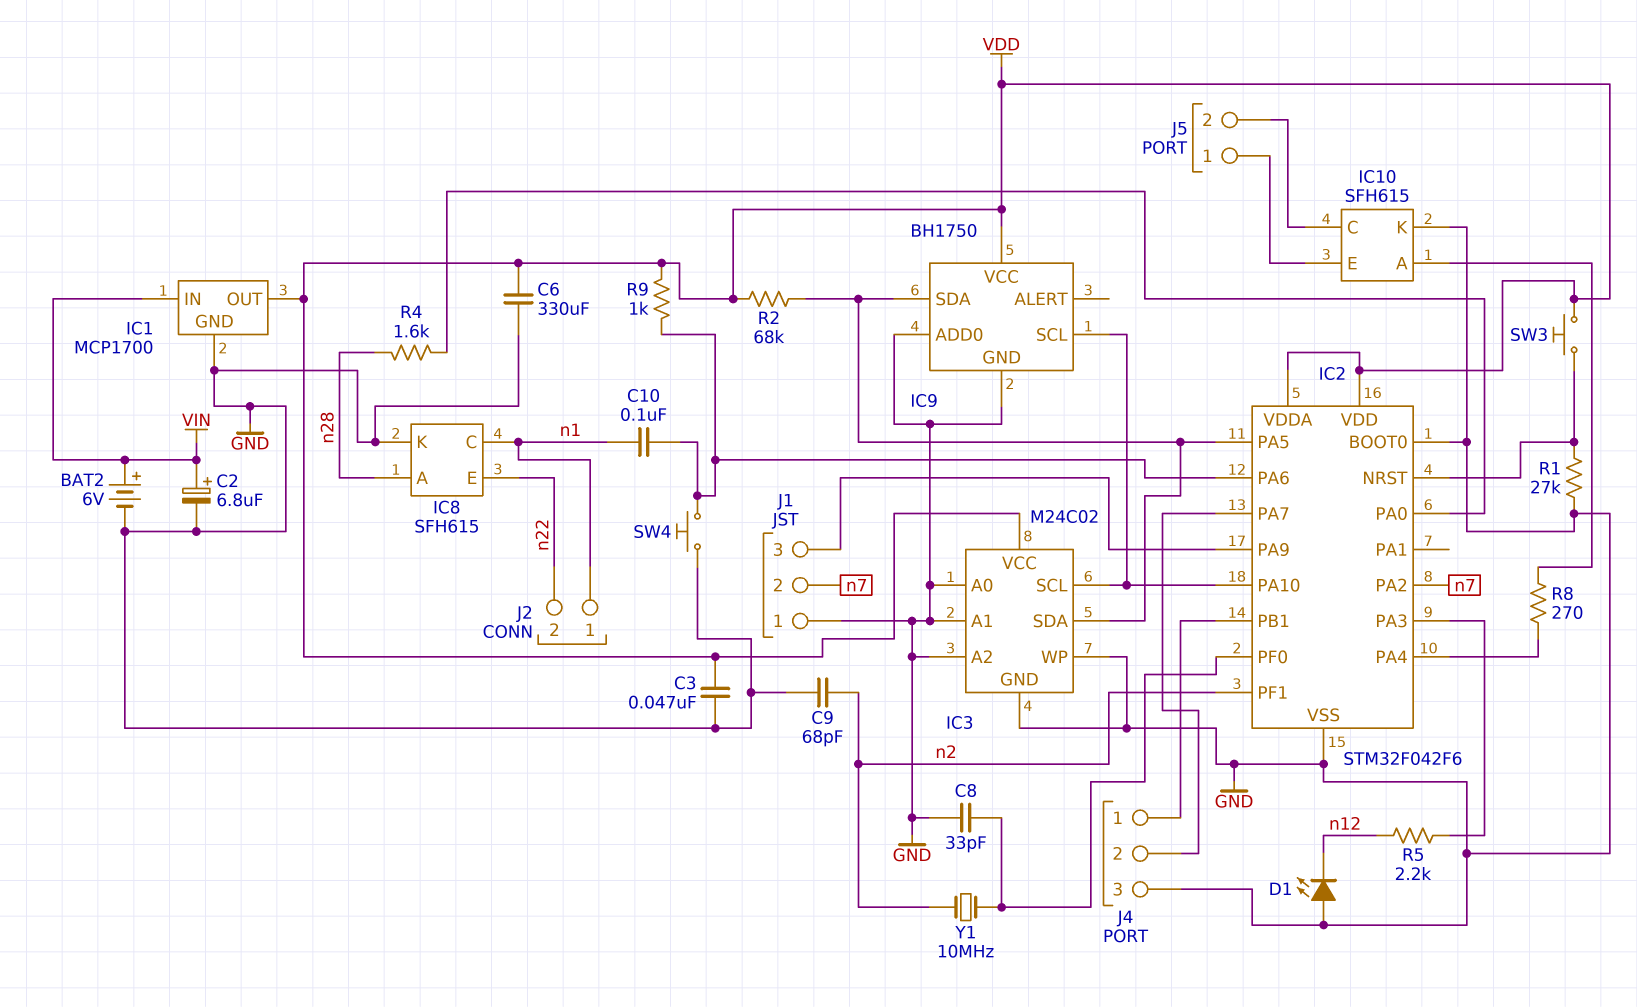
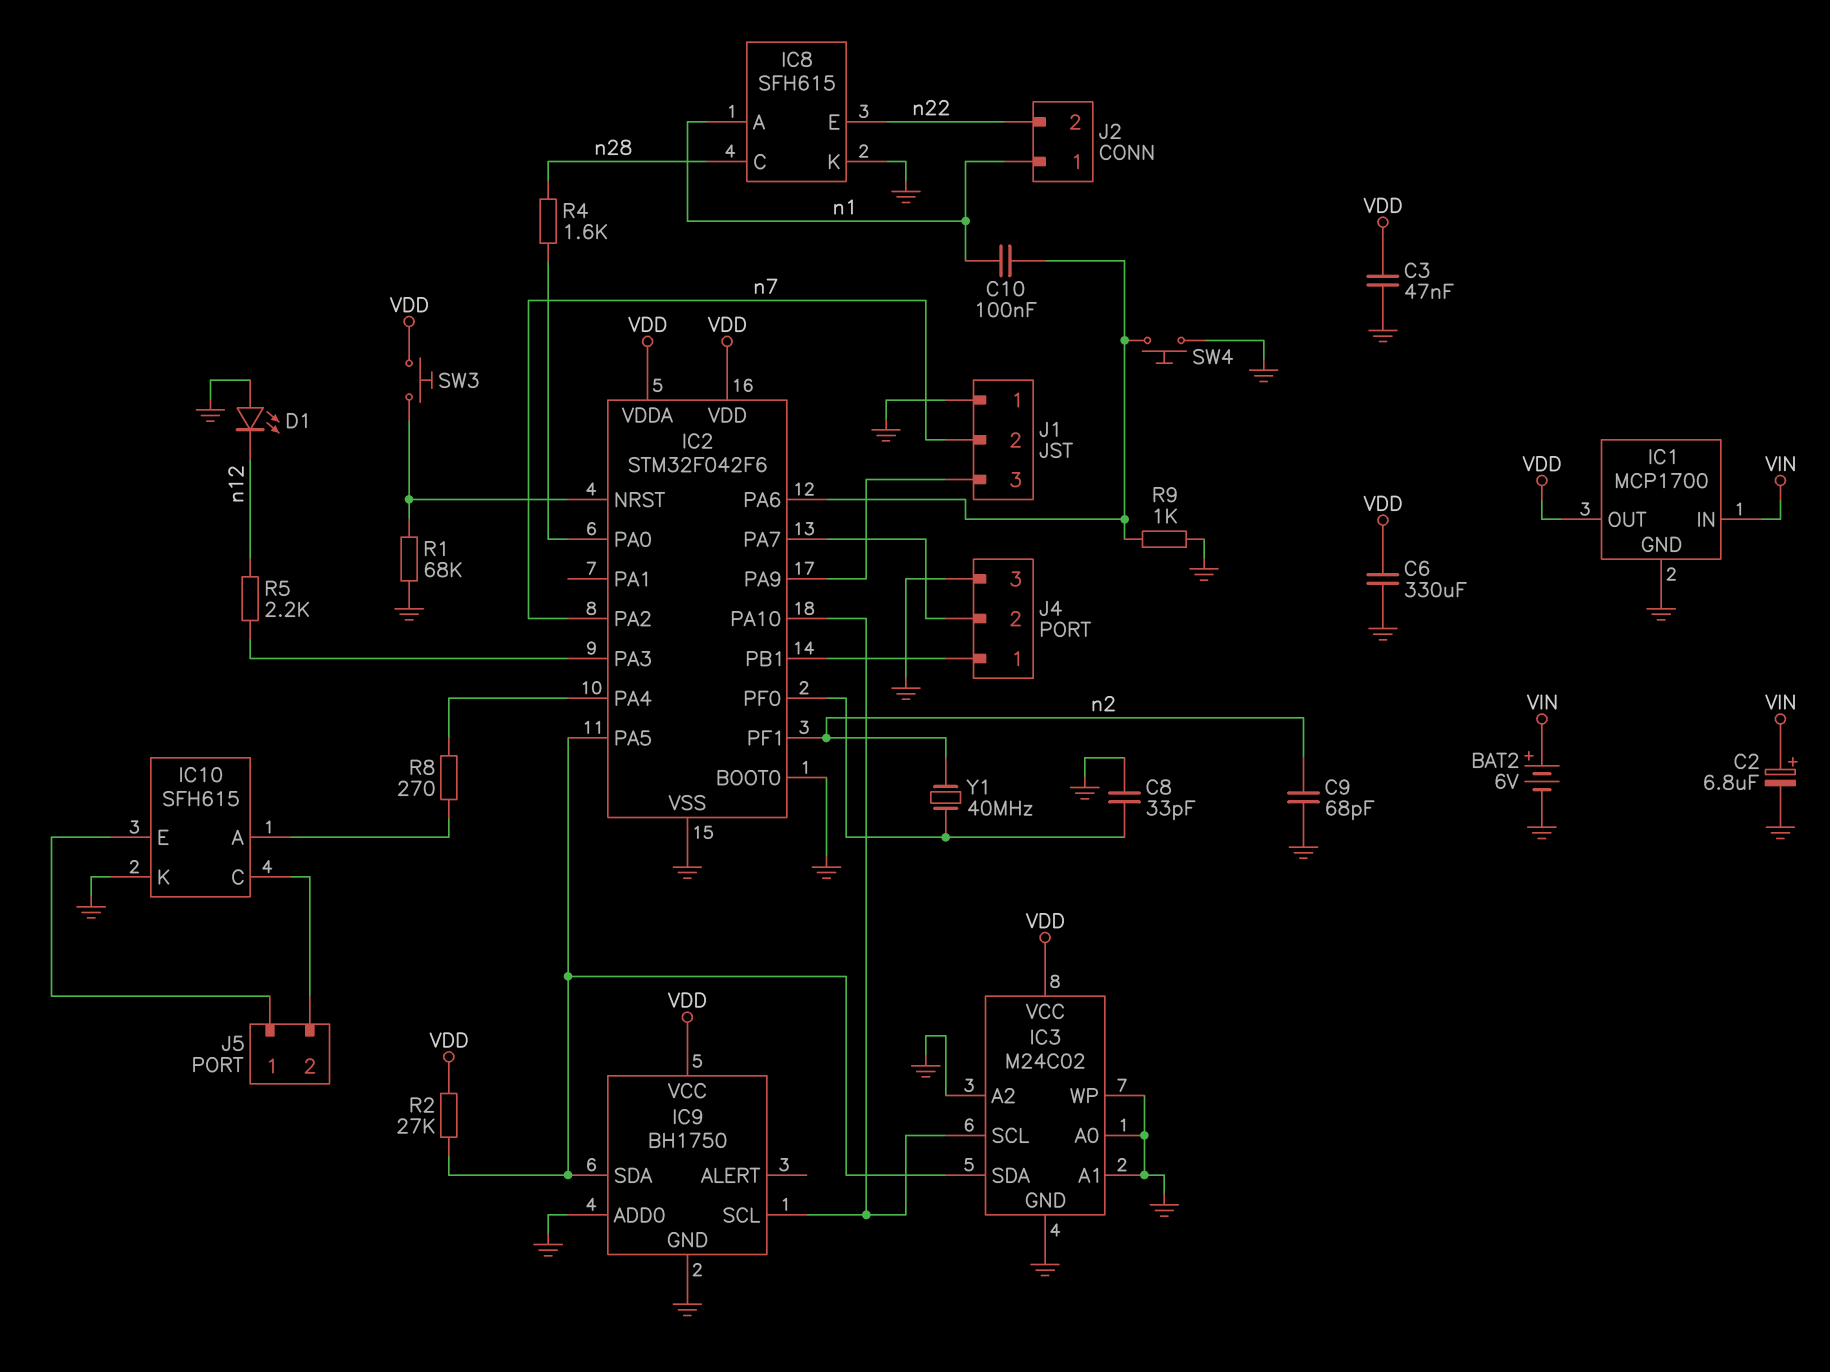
IC8 pin A: n28 -> n1
IC8 pin C: n1 -> n28
R1: 27k (GND, IC2/NRST) -> 68k (GND, IC2/NRST)
R2: 68k (IC2/PA5, VDD) -> 27k (IC2/PA5, VDD)
R9: 1k (IC2/PA6, VDD) -> 1k (GND, IC2/PA6)
Y1: 10MHz (IC2/PF0, n2) -> 40MHz (IC2/PF0, n2)

